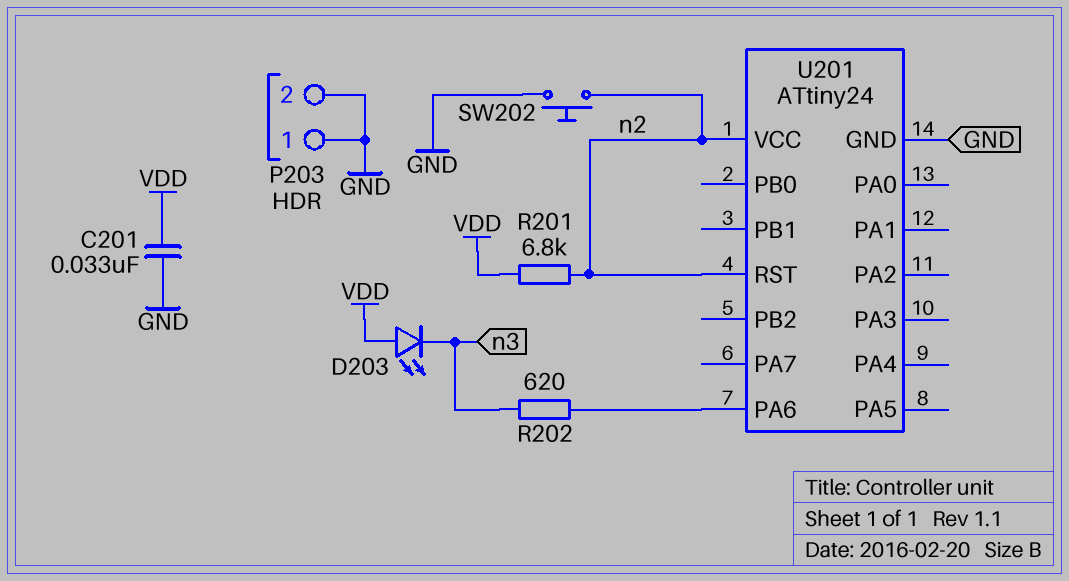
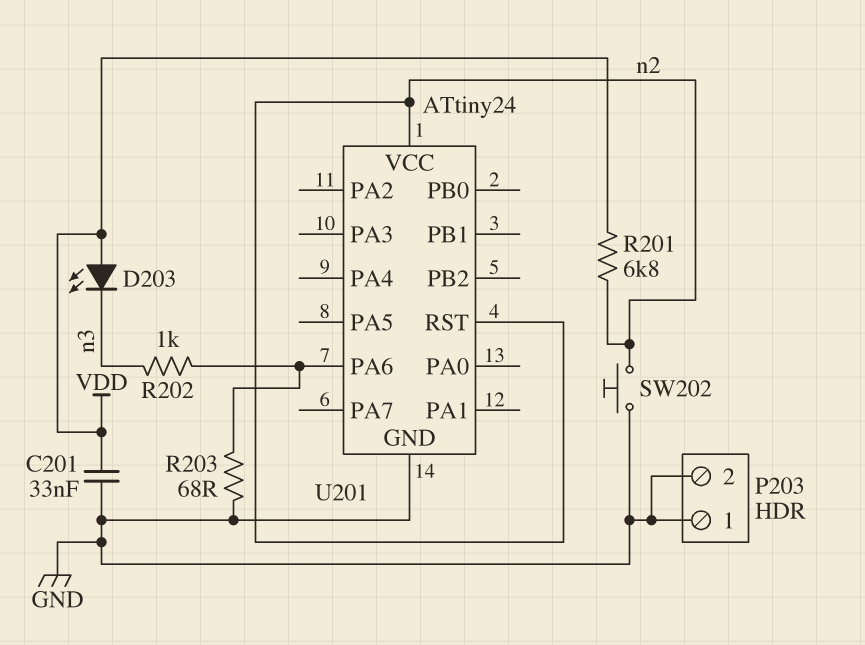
R202: 620 (U201/PA6, n3) -> 1k (U201/PA6, n3)
R203: none -> 68 (GND, U201/PA6)

